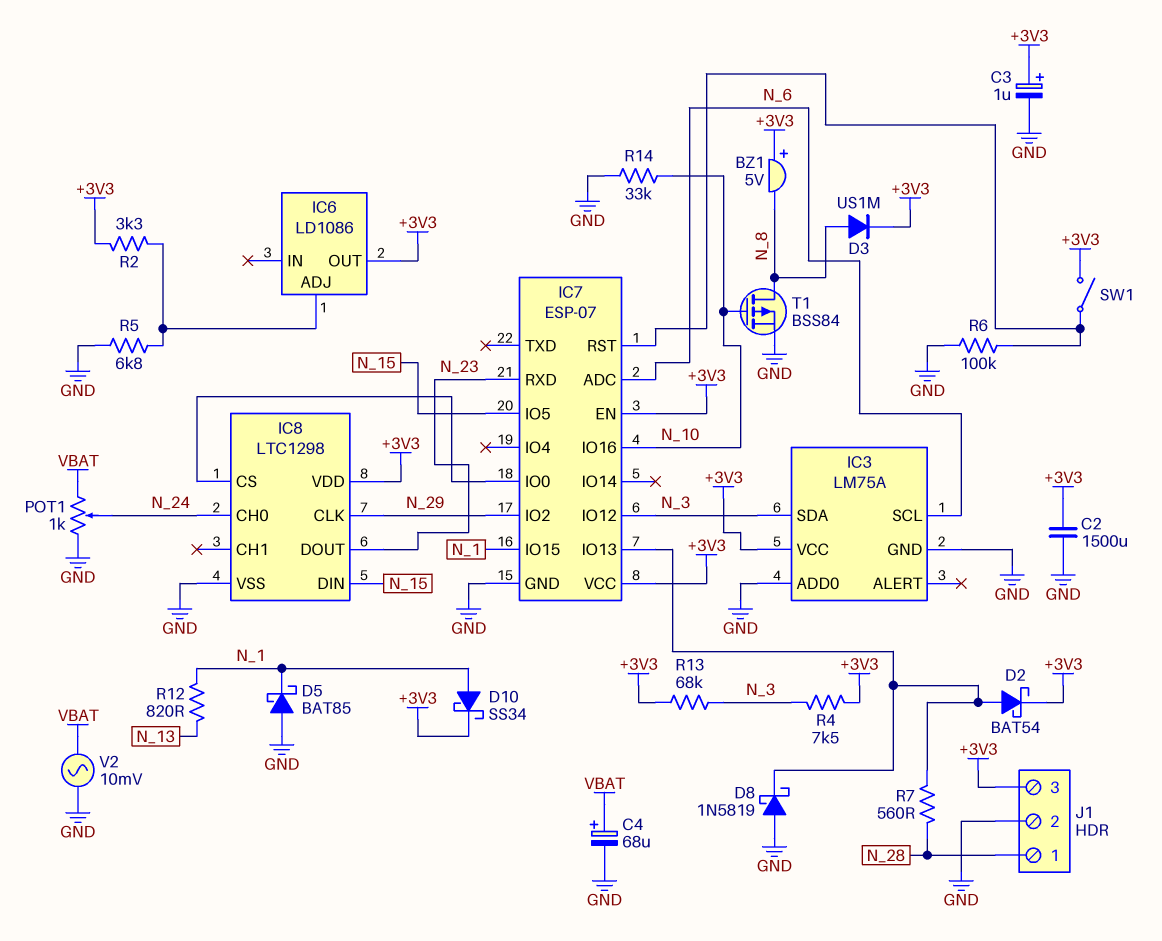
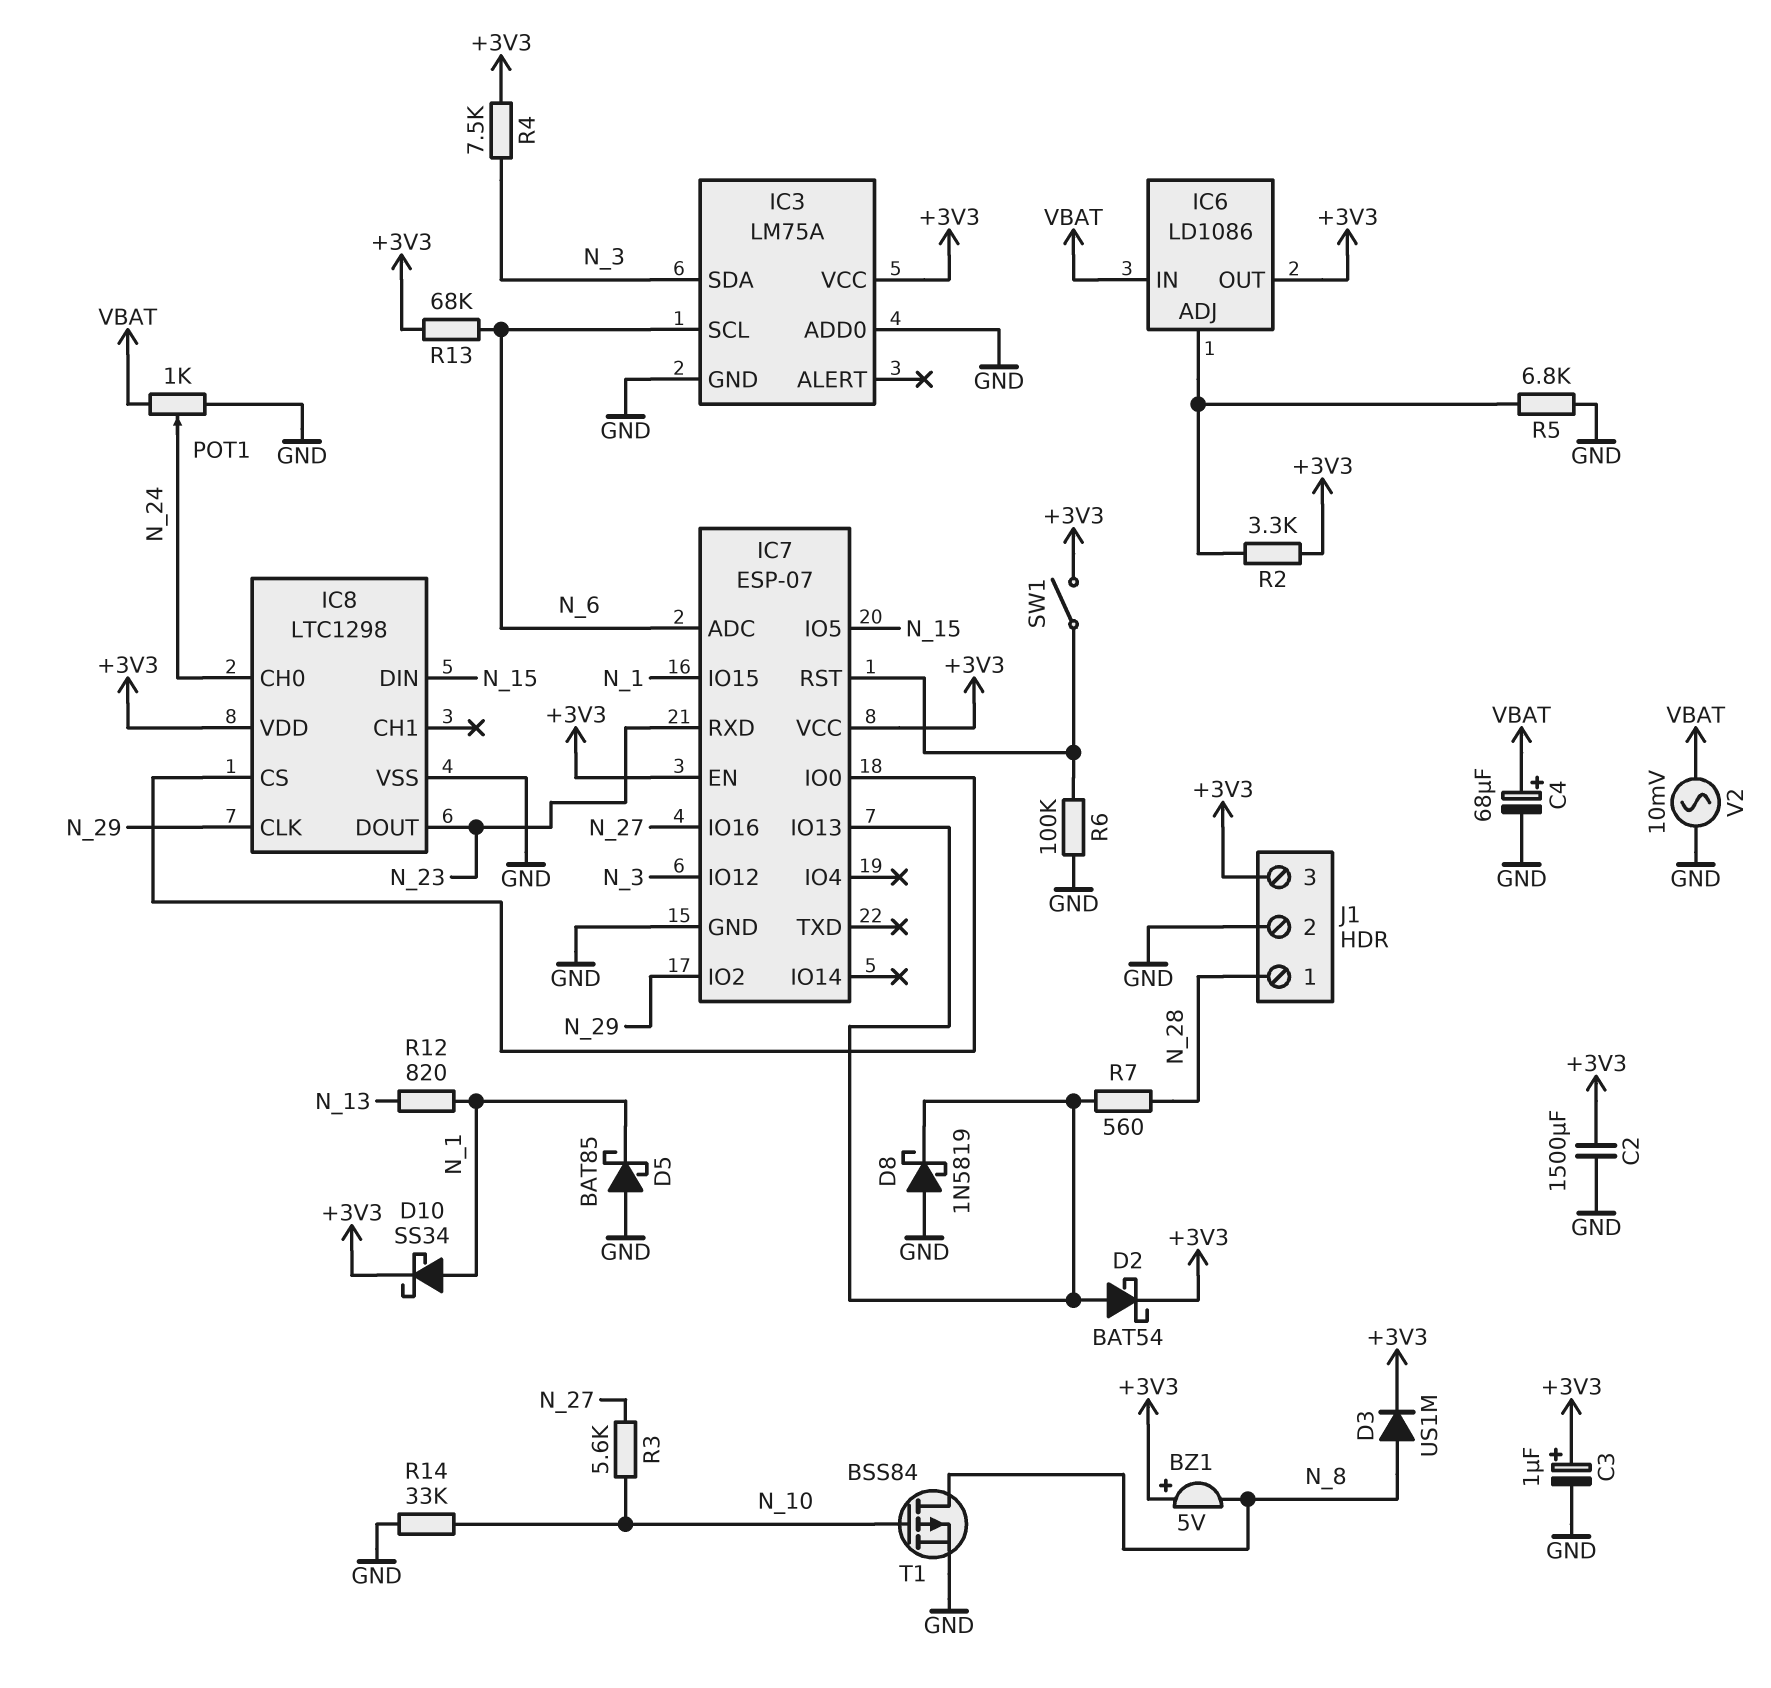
IC6 pin IN: none -> VBAT
IC7 pin IO16: N_10 -> N_27
R3: none -> 5.6k (N_10, N_27)
R13: 68k (+3V3, N_3) -> 68k (+3V3, N_6)

